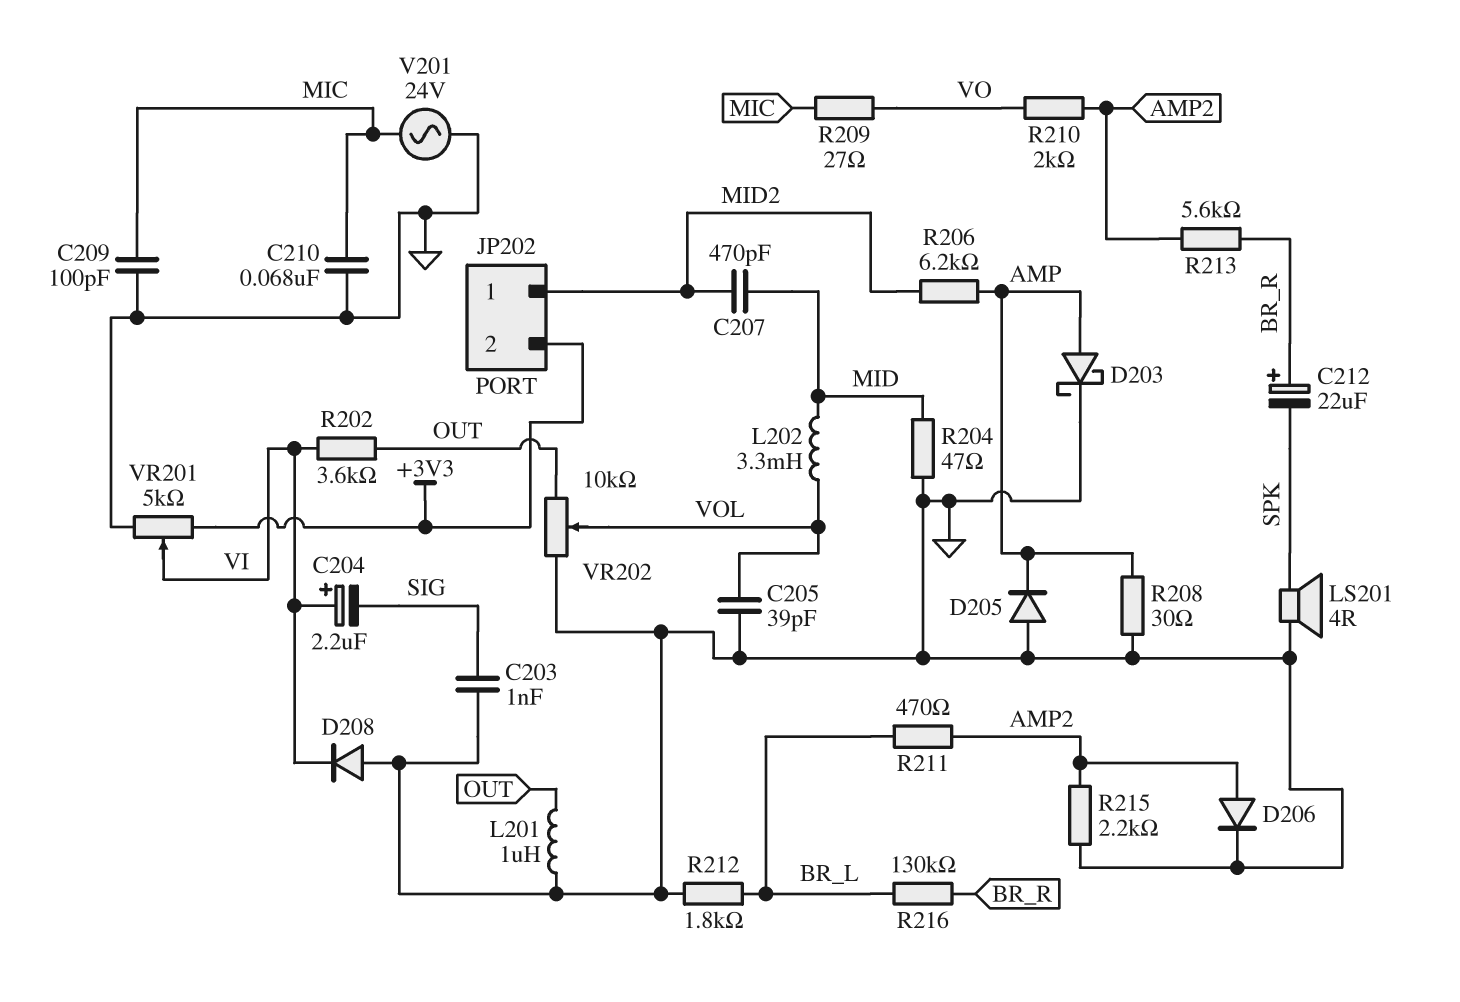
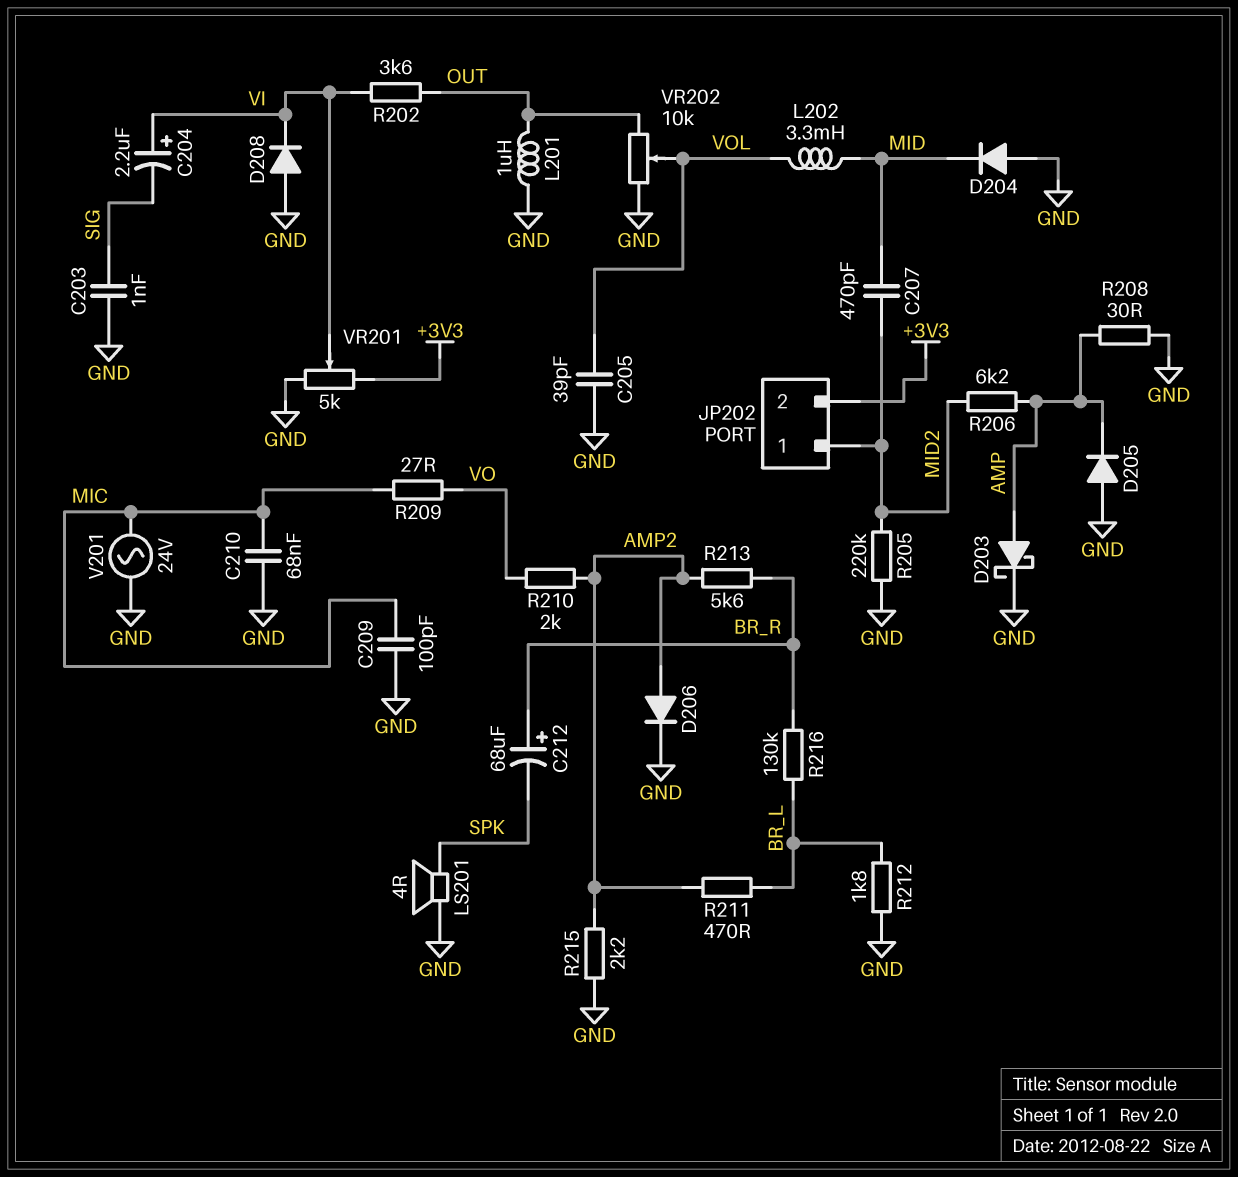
C212: 22uF (plus BR_R, minus SPK) -> 68uF (plus BR_R, minus SPK)
D204: none -> diode (A GND, K MID)
R204: 47 (GND, MID) -> none
R205: none -> 220k (GND, MID2)

